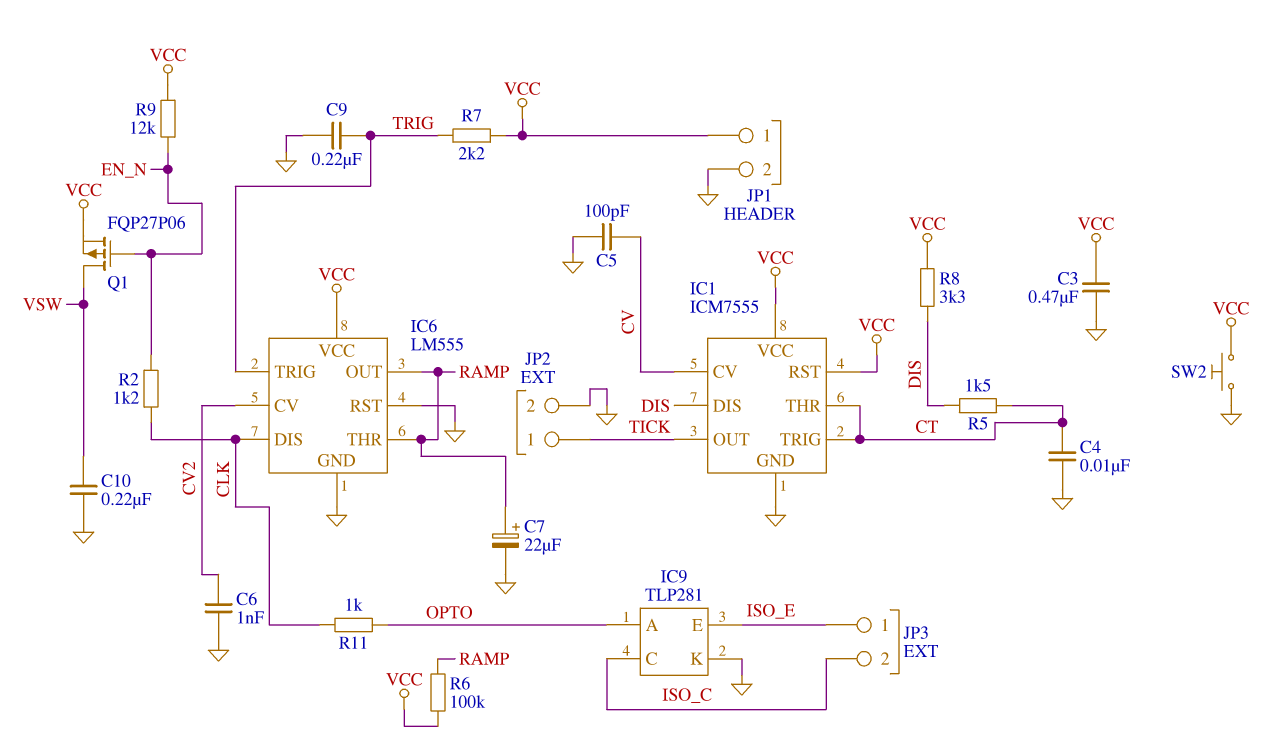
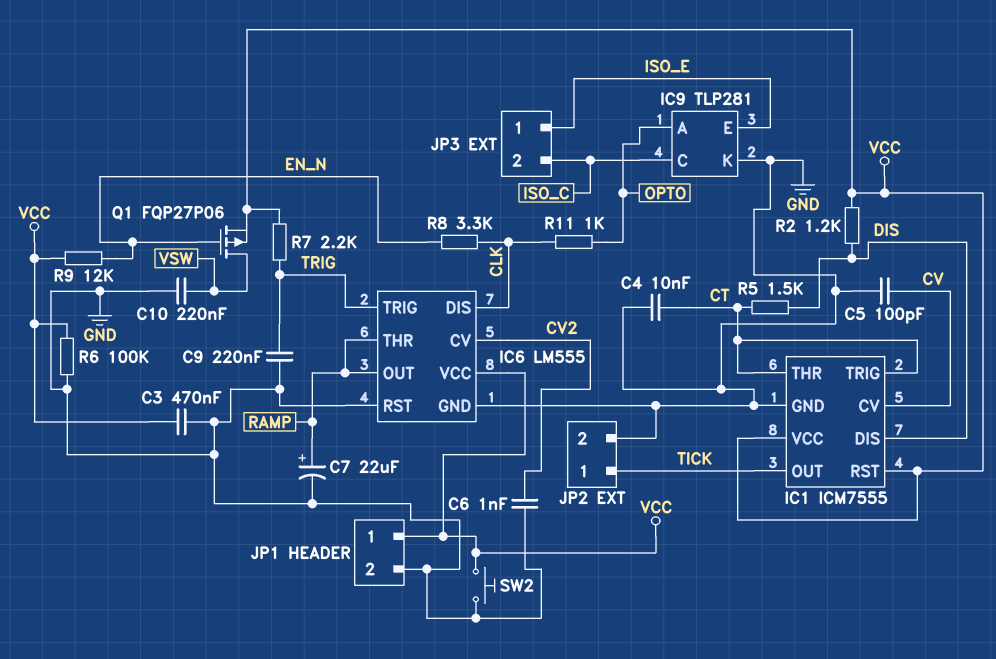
R2: 1.2k (CLK, EN_N) -> 1.2k (DIS, VCC)
R6: 100k (RAMP, VCC) -> 100k (GND, VCC)
R8: 3.3k (DIS, VCC) -> 3.3k (CLK, EN_N)

